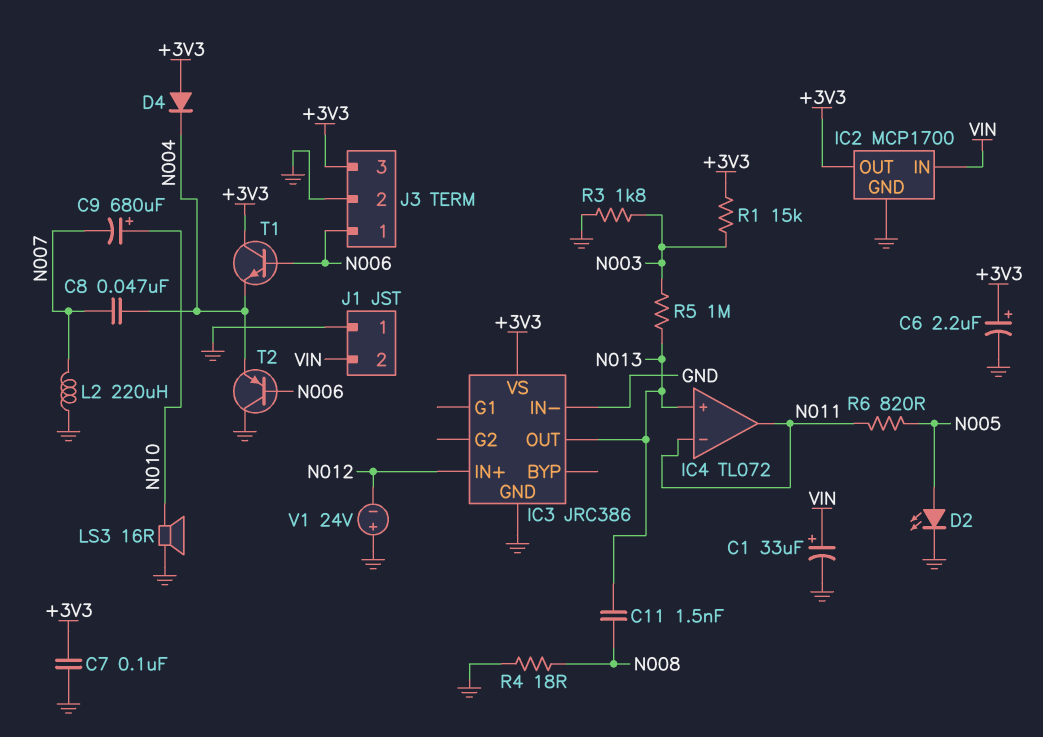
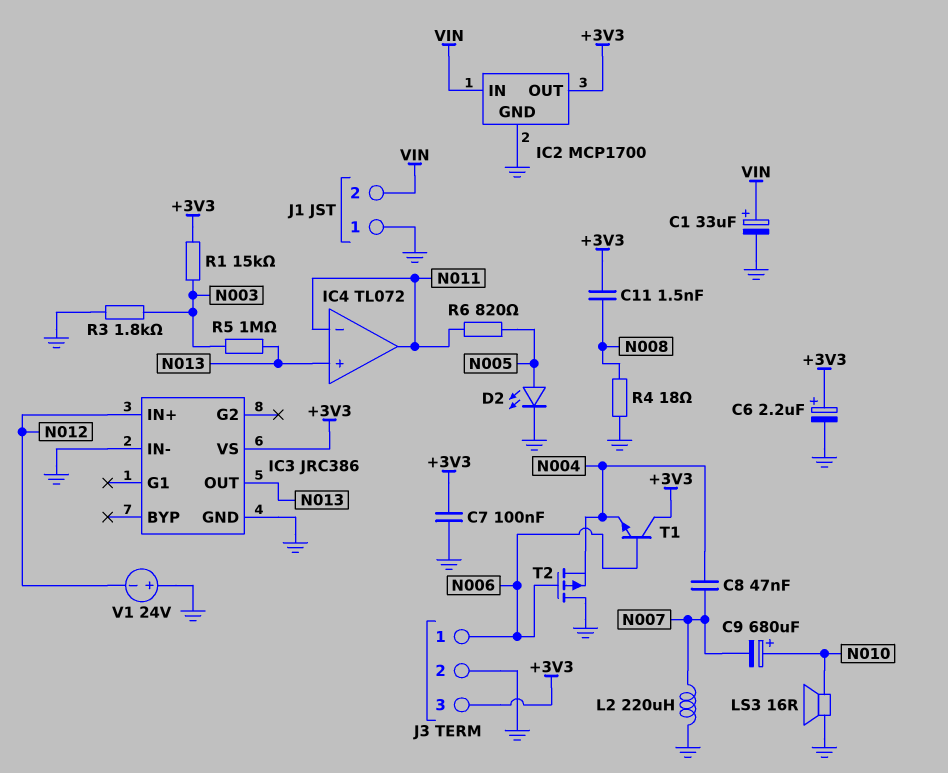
C11: 1.5nF (N008, N013) -> 1.5nF (+3V3, N008)
D4: diode (A +3V3, K N004) -> none
T2: PNP (B N006, C GND, E N004) -> PMOS (G N006, D GND, S N004)

